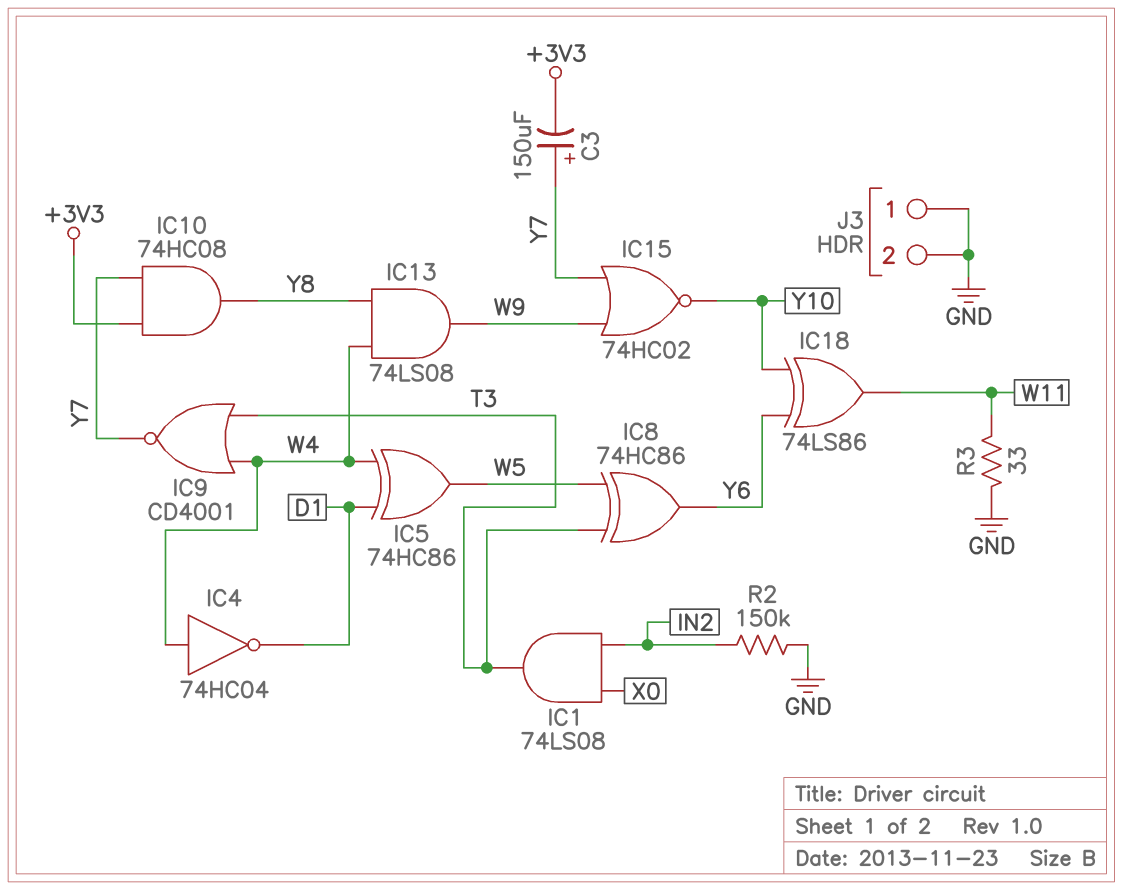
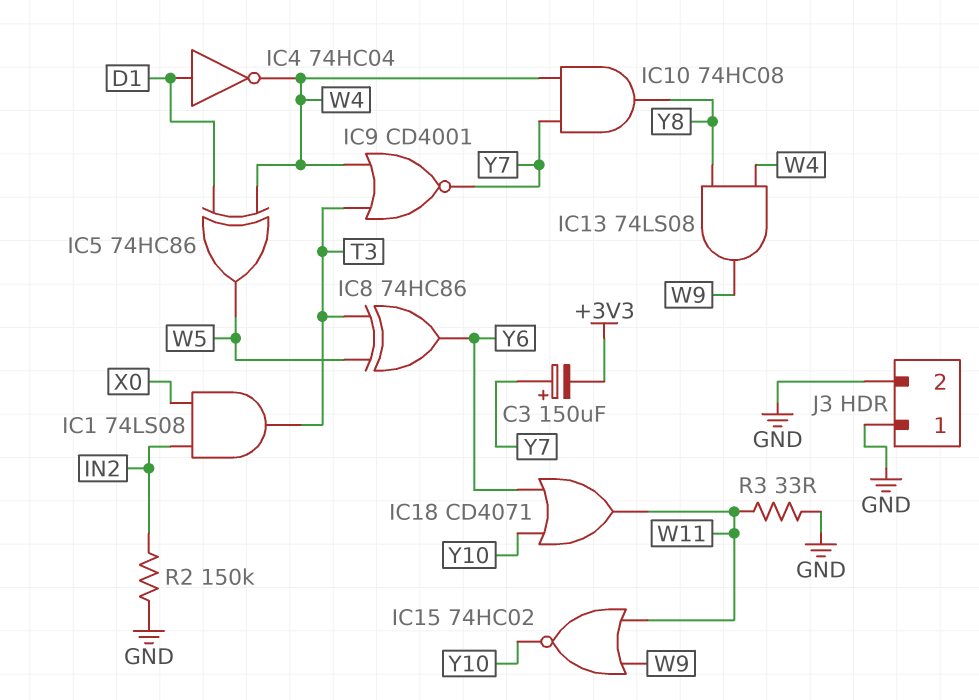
IC4: NOT 74HC04 (in W4, out D1) -> NOT 74HC04 (in D1, out W4)
IC10: AND 74HC08 (in +3V3, in Y7, out Y8) -> AND 74HC08 (in W4, in Y7, out Y8)
IC15: NOR 74HC02 (in W9, in Y7, out Y10) -> NOR 74HC02 (in W9, in W11, out Y10)
IC18: XOR 74LS86 (in Y6, in Y10, out W11) -> OR CD4071 (in Y6, in Y10, out W11)

